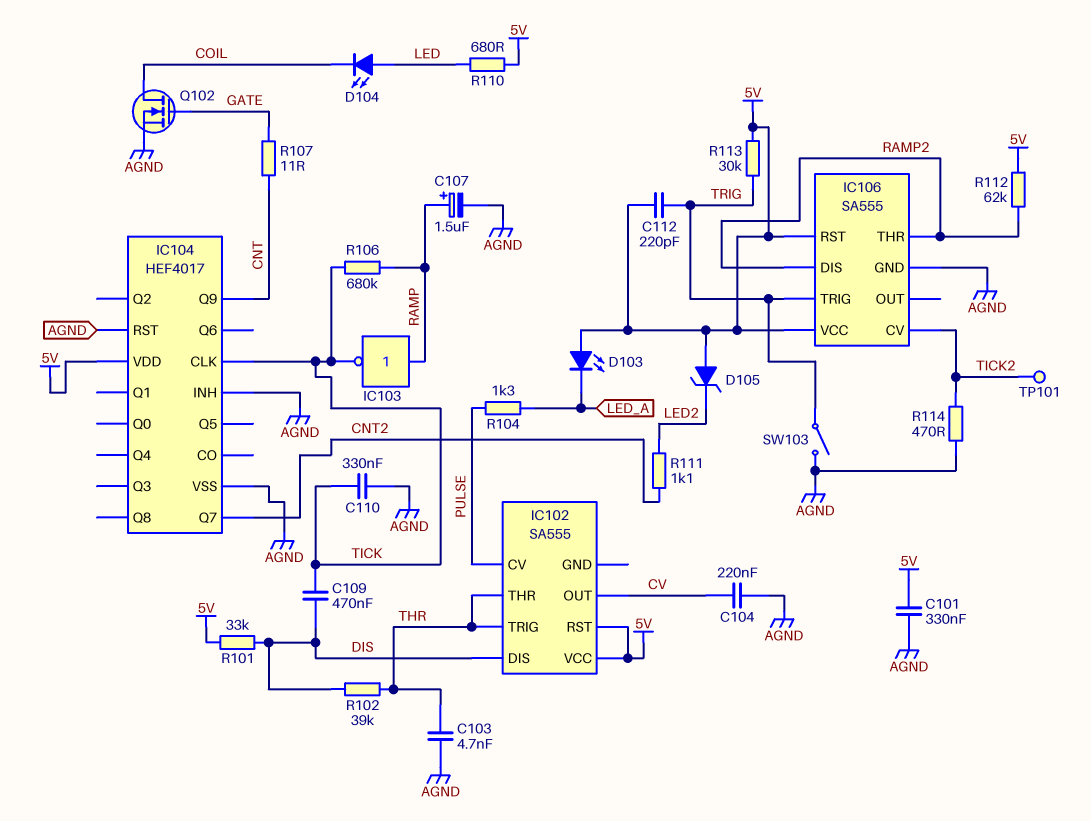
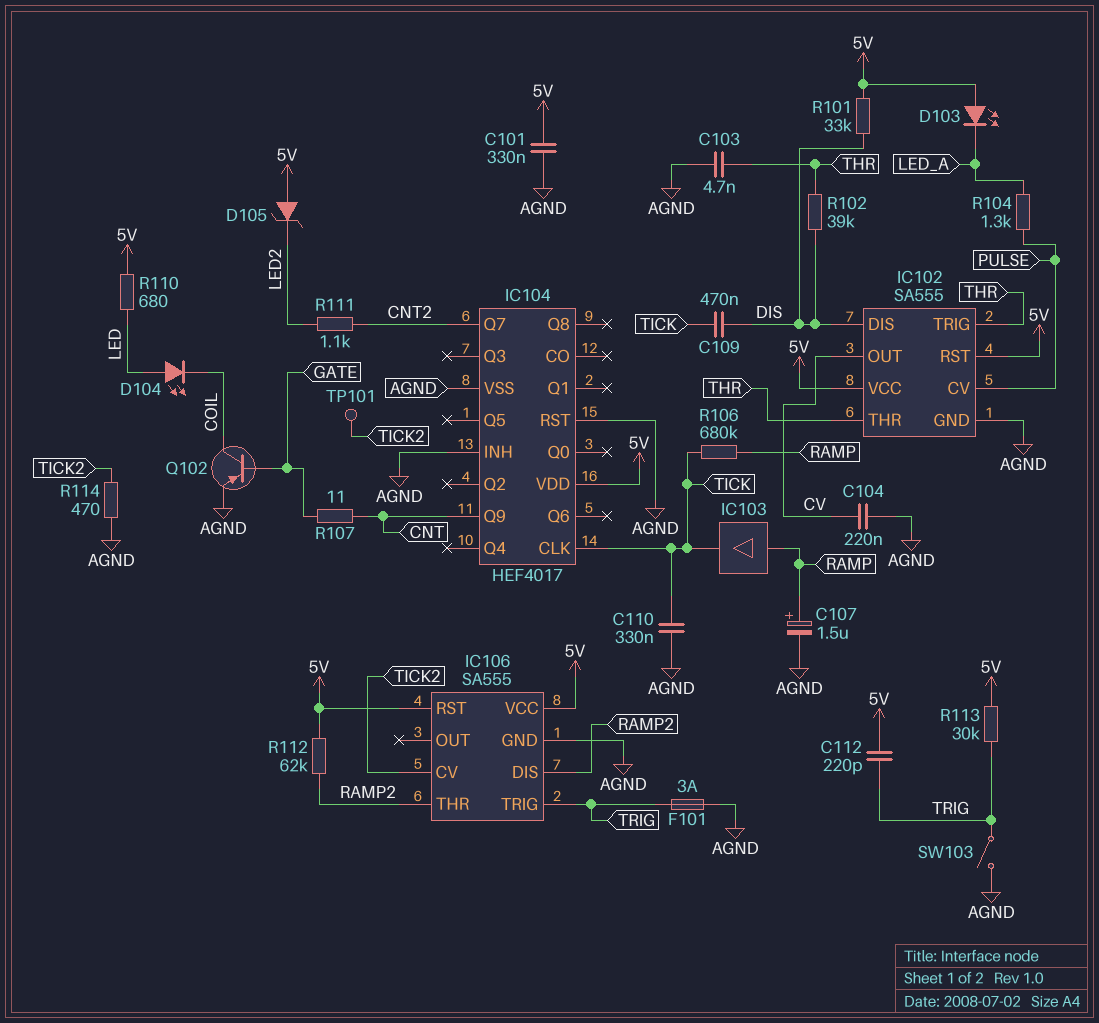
F101: none -> 3A (AGND, TRIG)
IC102 pin GND: none -> AGND
IC103: NOT (in RAMP, out TICK) -> buffer (in RAMP, out TICK)
Q102: NMOS (G GATE, D COIL, S AGND) -> PNP (B GATE, C COIL, E AGND)

